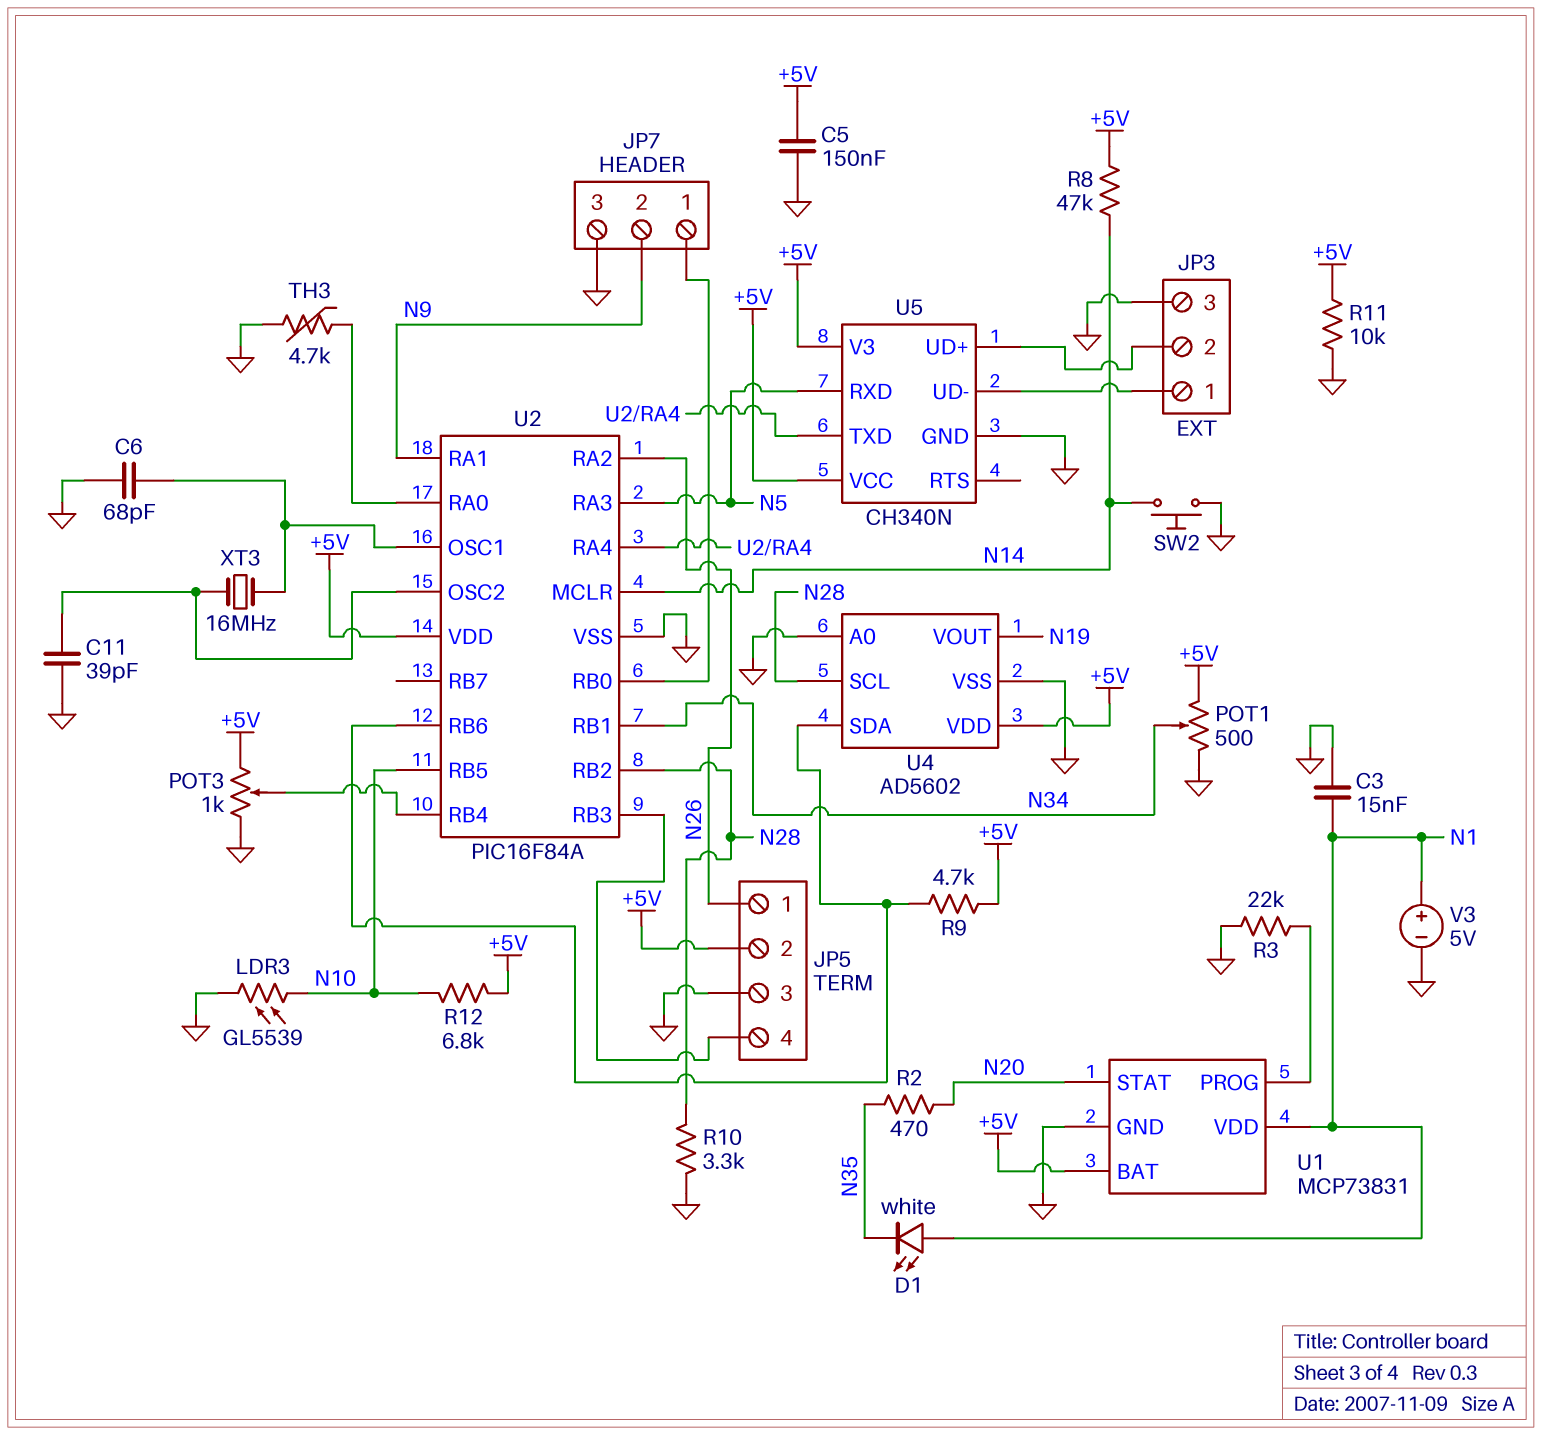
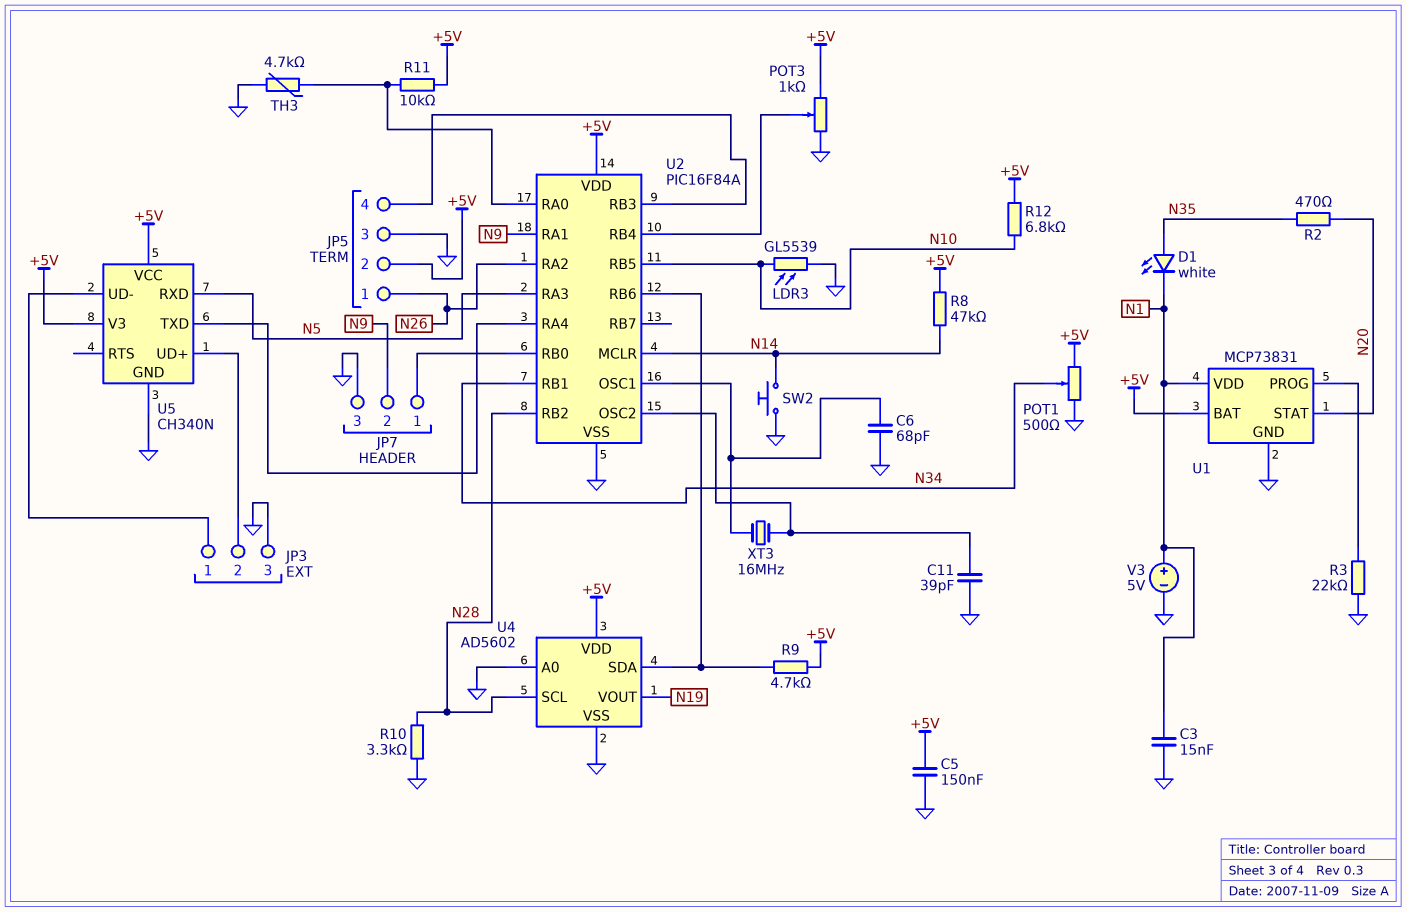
D1: LED white (A N1, K N35) -> LED white (A N35, K N1)
R11: 10k (+5V, GND) -> 10k (+5V, U2/RA0)

